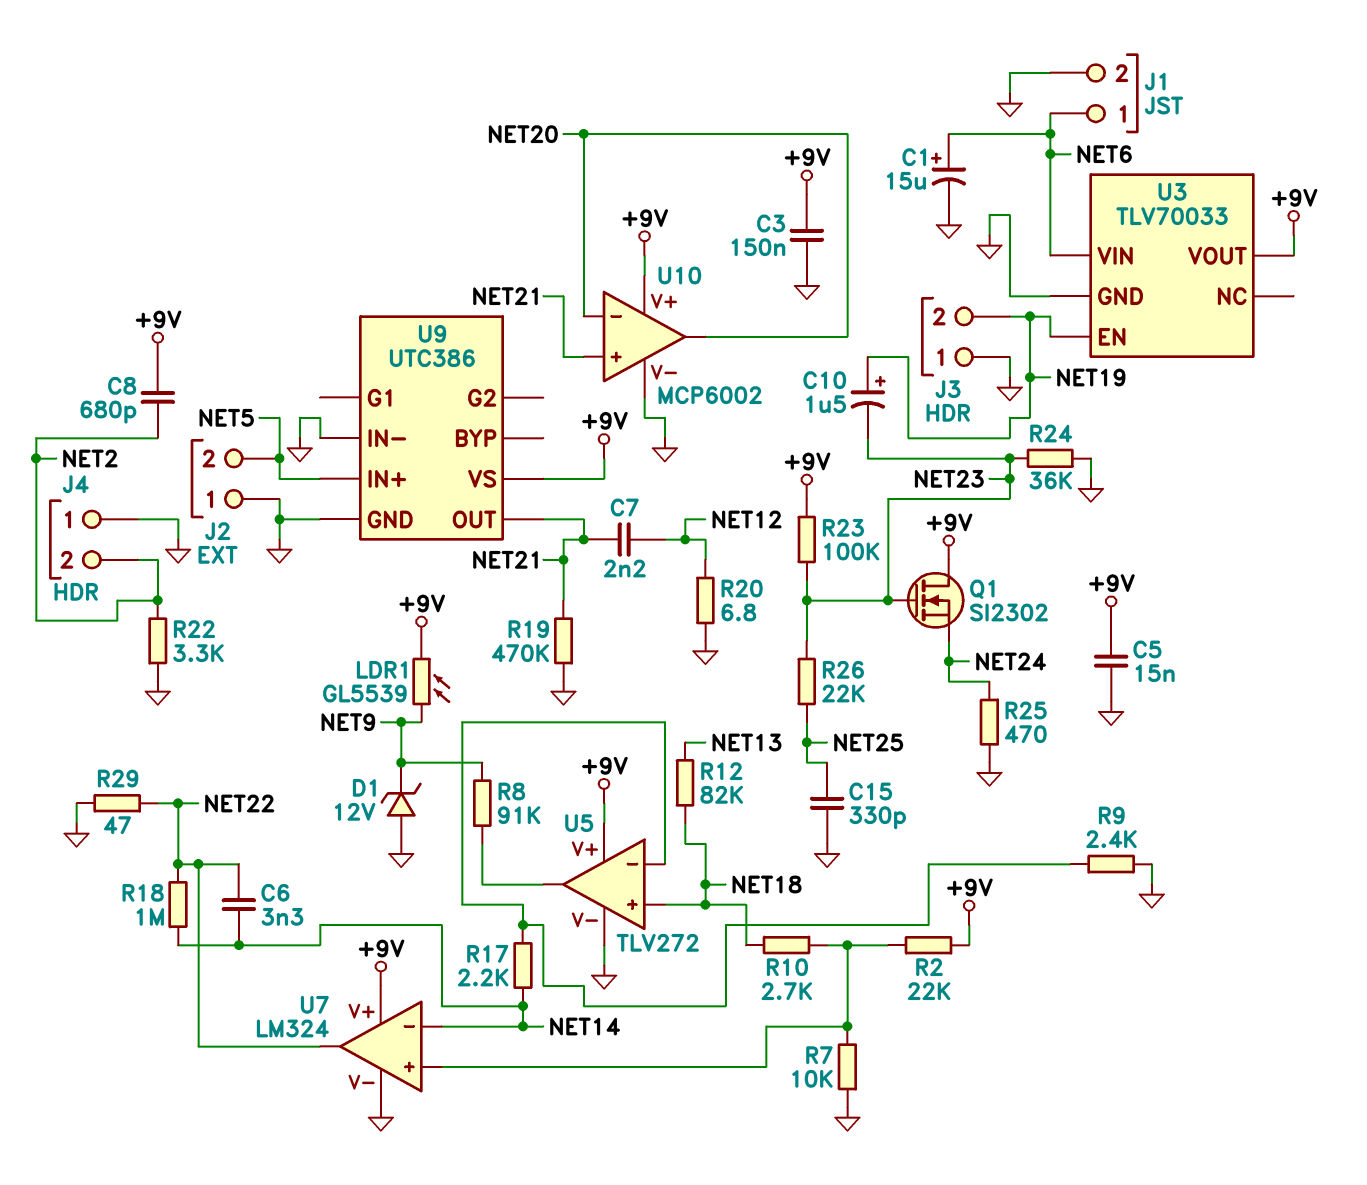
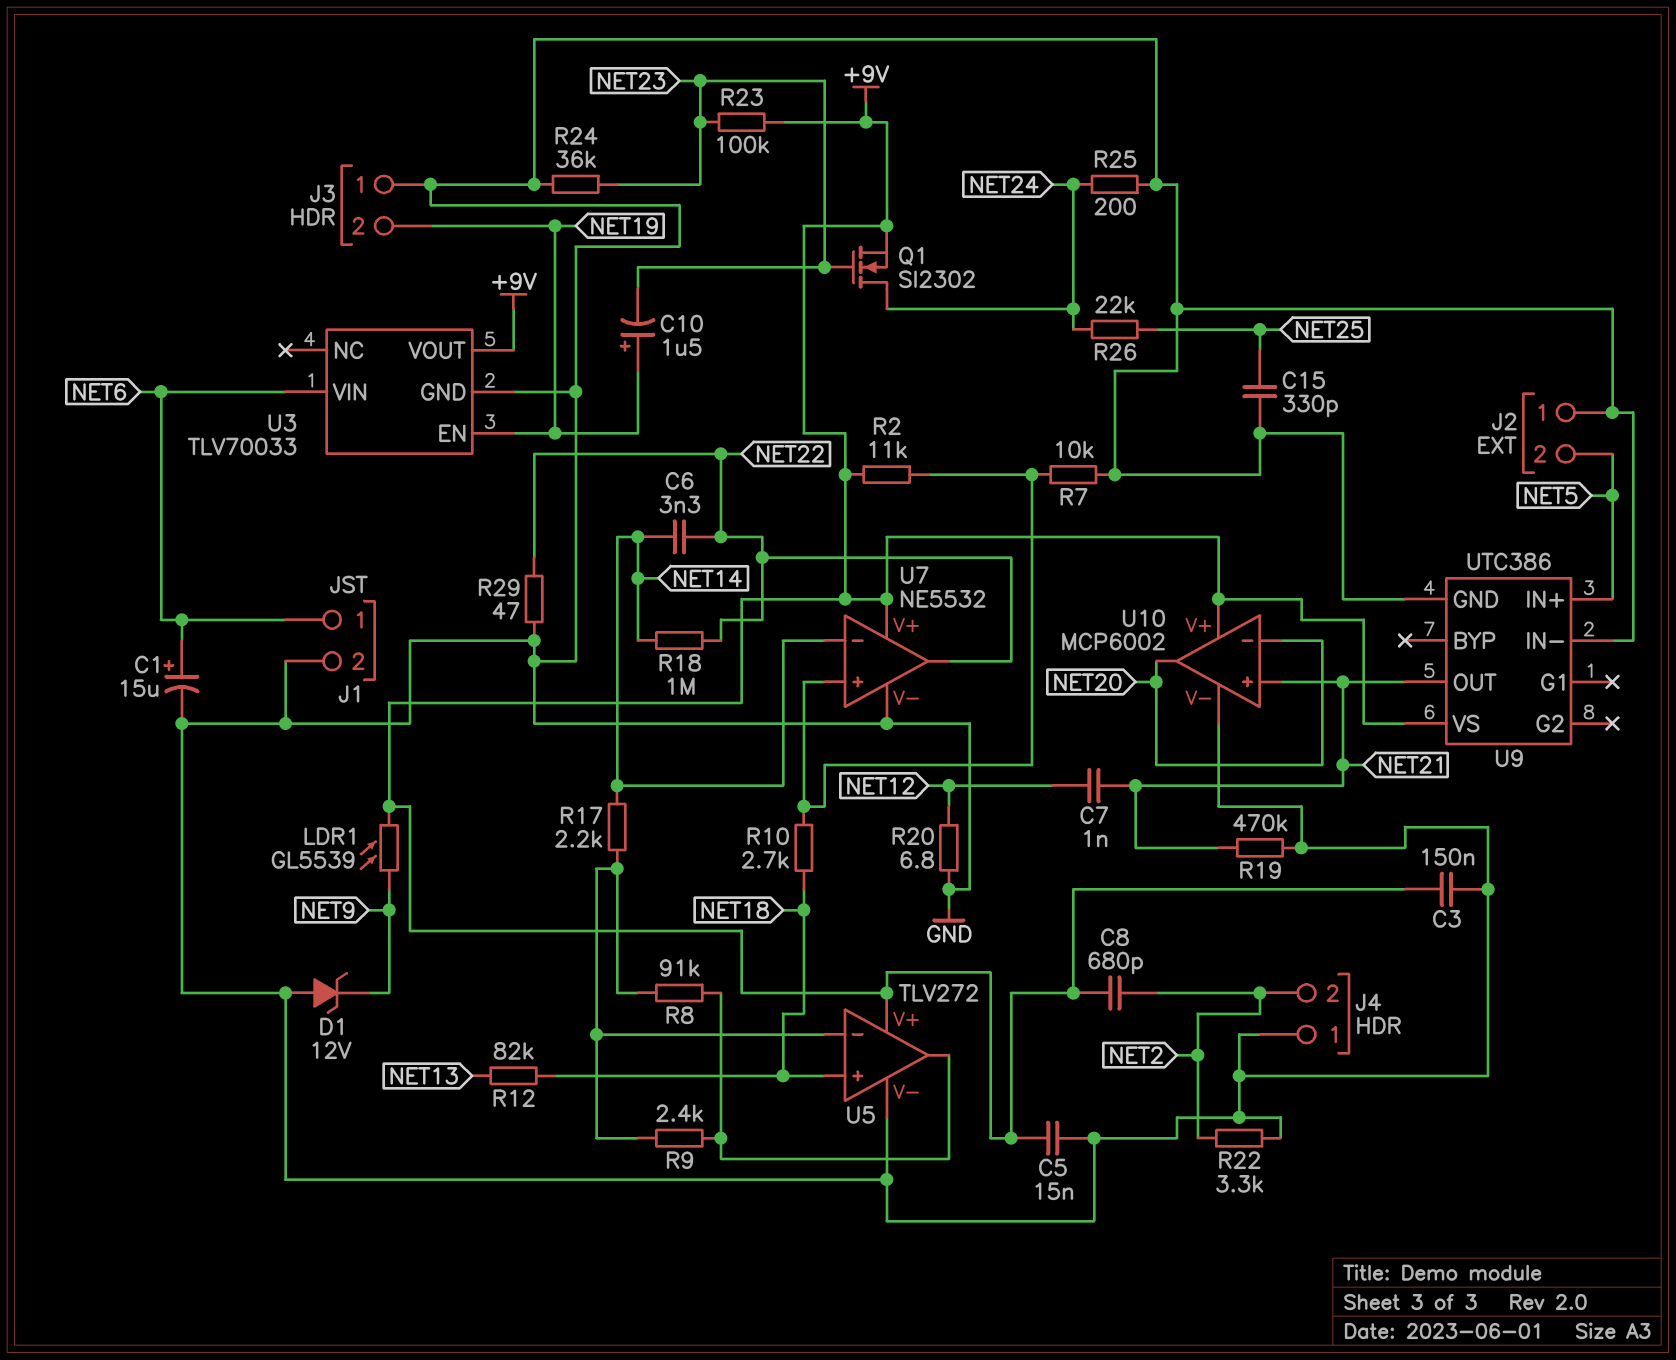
C7: 2.2nF (NET12, NET21) -> 1nF (NET12, NET21)
Q1: NMOS SI2302 (G NET23, D +9V, S NET24) -> NMOS SI2302 (G NET23, D NET24, S +9V)
R2: 22k (+9V, U7/in+) -> 11k (+9V, U7/in+)
R8: 91k (NET9, U5/out) -> 91k (U5/in-, U5/out)
R9: 2.4k (GND, U5/in-) -> 2.4k (U5/in-, U5/out)
R25: 470 (GND, NET24) -> 200 (GND, NET24)
R26: 22k (NET23, NET25) -> 22k (NET24, NET25)
U7: LM324 -> NE5532

